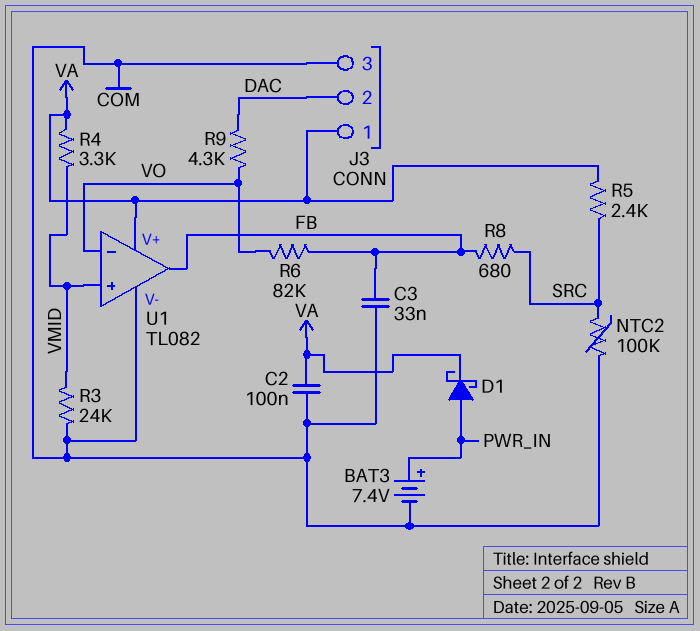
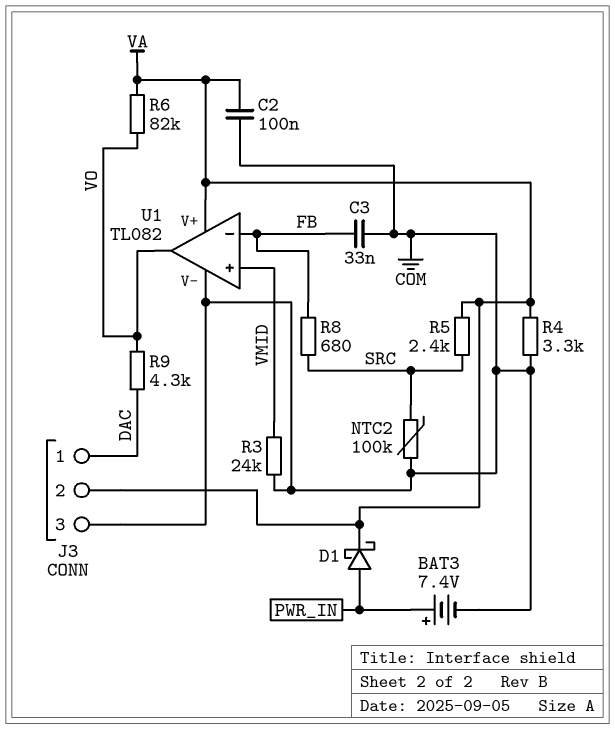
J3 pin 1: VA -> DAC
J3 pin 2: DAC -> VA
R4: 3.3k (VA, VMID) -> 3.3k (COM, VA)
R6: 82k (FB, VO) -> 82k (VA, VO)
U1 pin in-: VO -> FB
U1 pin out: FB -> VO

